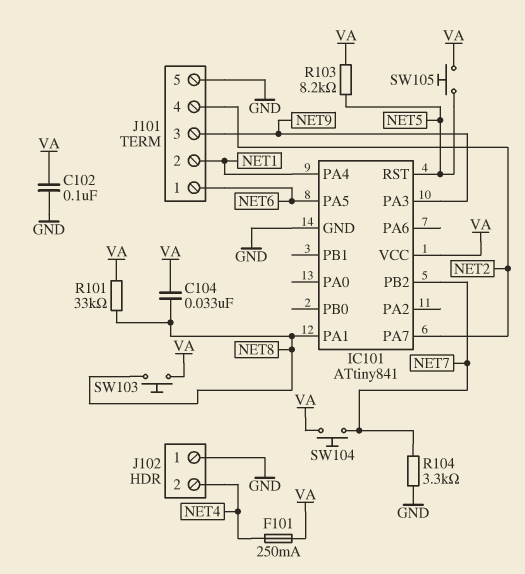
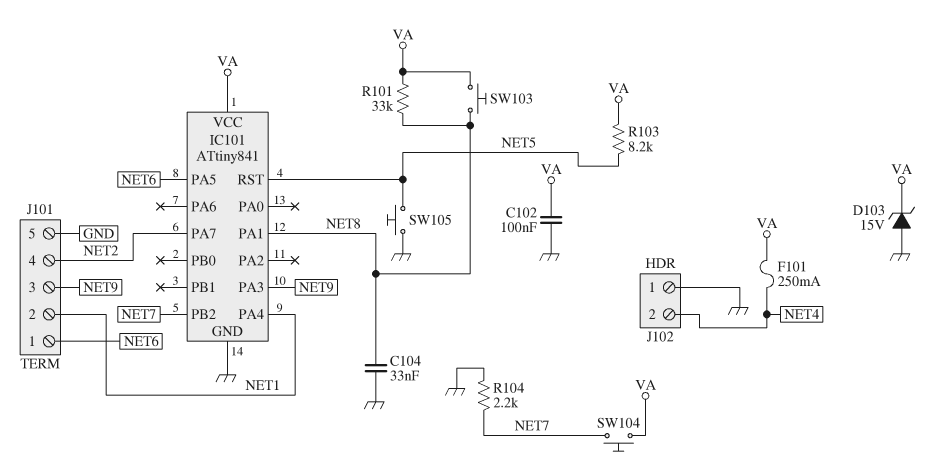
C104: 33nF (NET8, VA) -> 33nF (GND, NET8)
D103: none -> zener 15V (A GND, K VA)
R104: 3.3k (GND, NET7) -> 2.2k (GND, NET7)
SW105: button (NET5, VA) -> button (GND, NET5)

